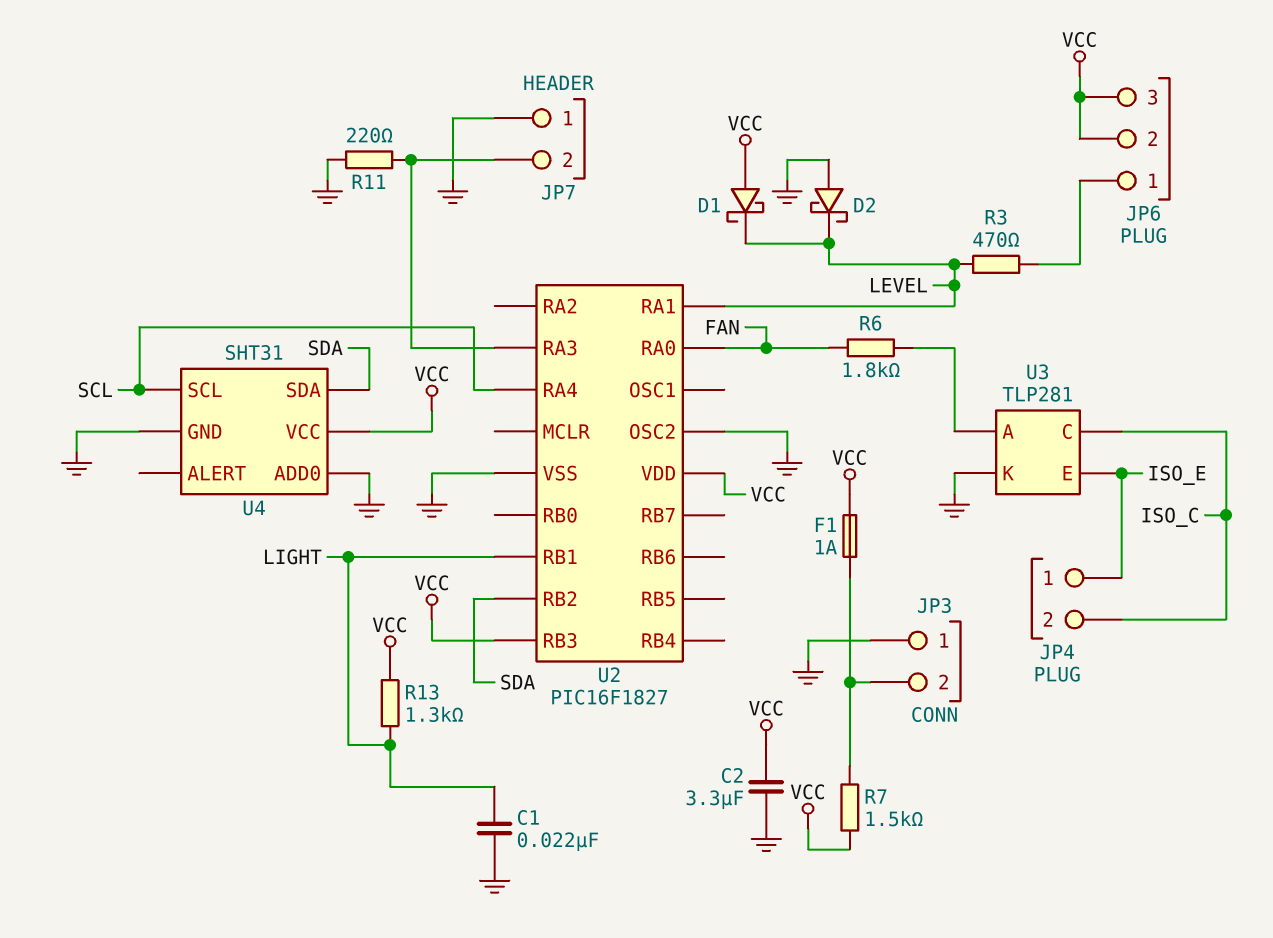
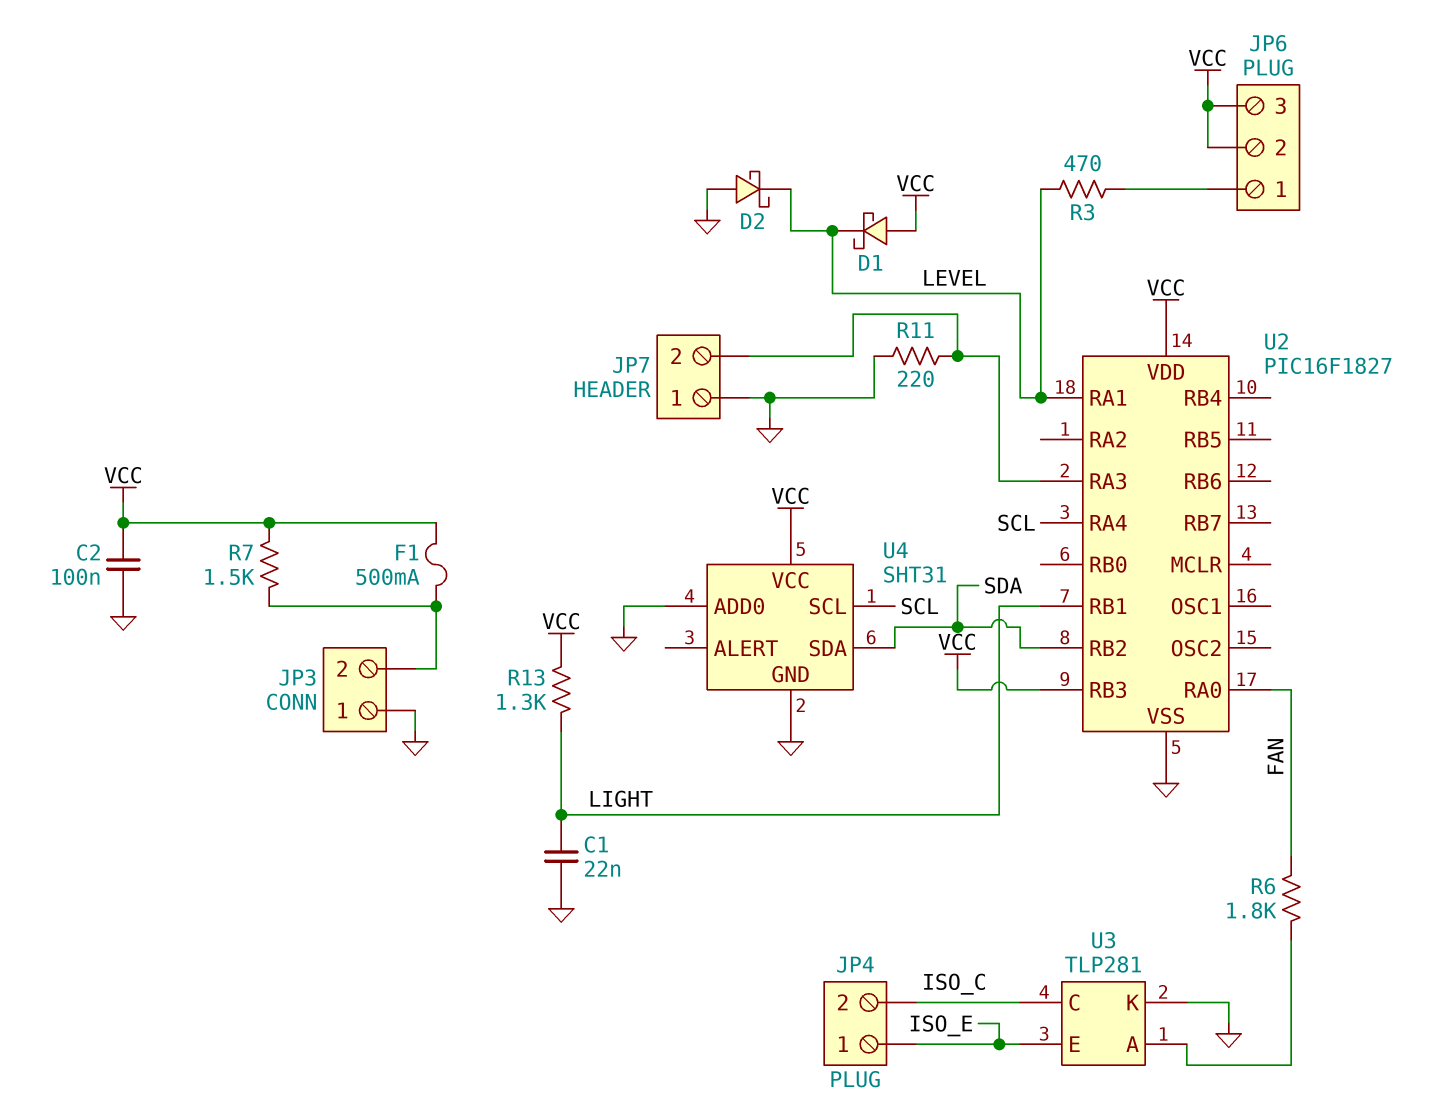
C2: 3.3uF (GND, VCC) -> 100nF (GND, VCC)
F1: 1A (JP3/2, VCC) -> 500mA (JP3/2, VCC)
U2 pin OSC2: GND -> none

